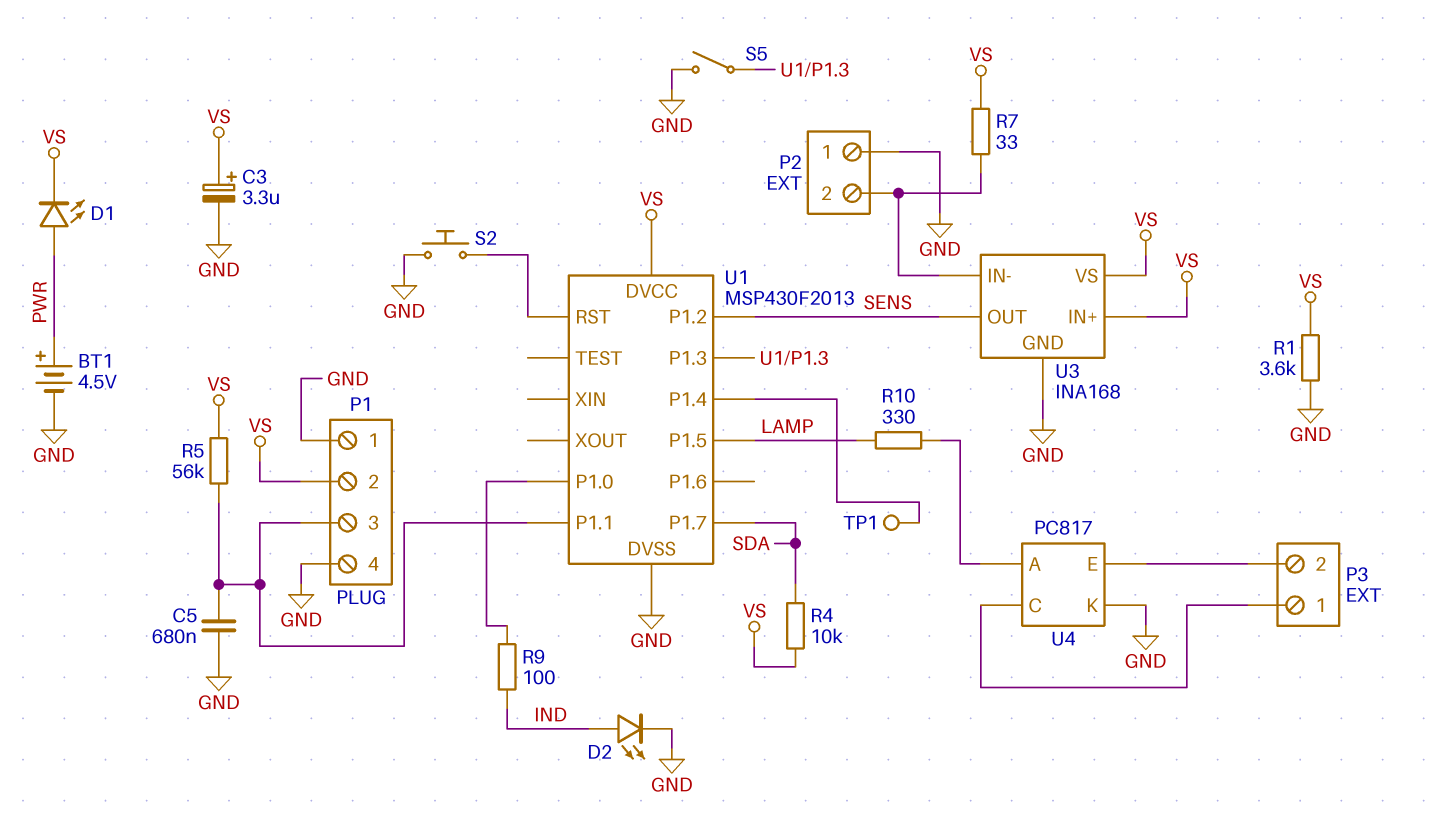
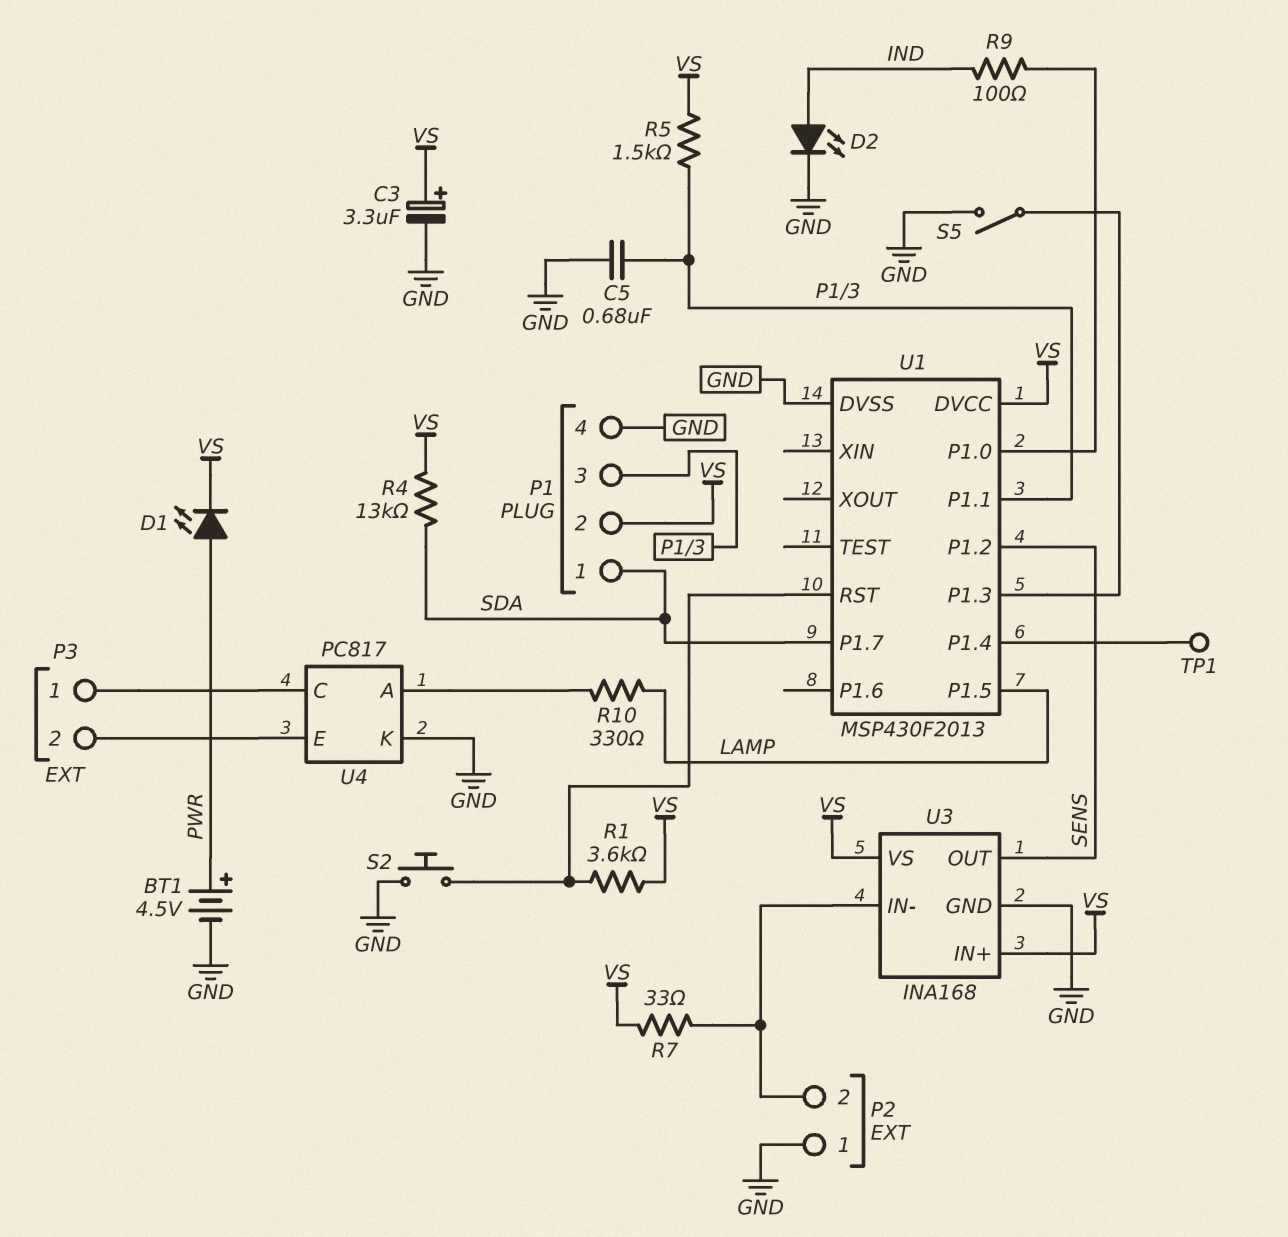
P1 pin 1: GND -> SDA
R1: 3.6k (GND, VS) -> 3.6k (U1/RST, VS)
R4: 10k (SDA, VS) -> 13k (SDA, VS)
R5: 56k (P1/3, VS) -> 1.5k (P1/3, VS)

